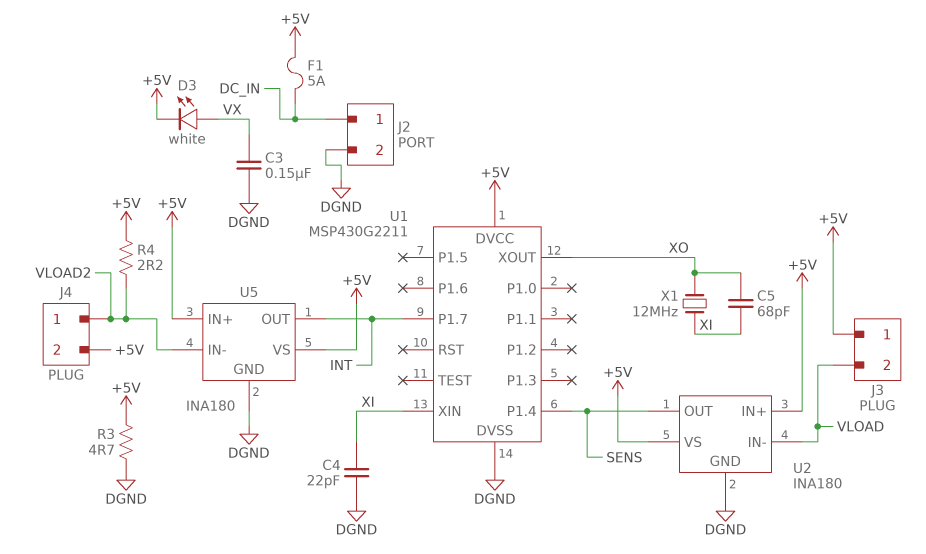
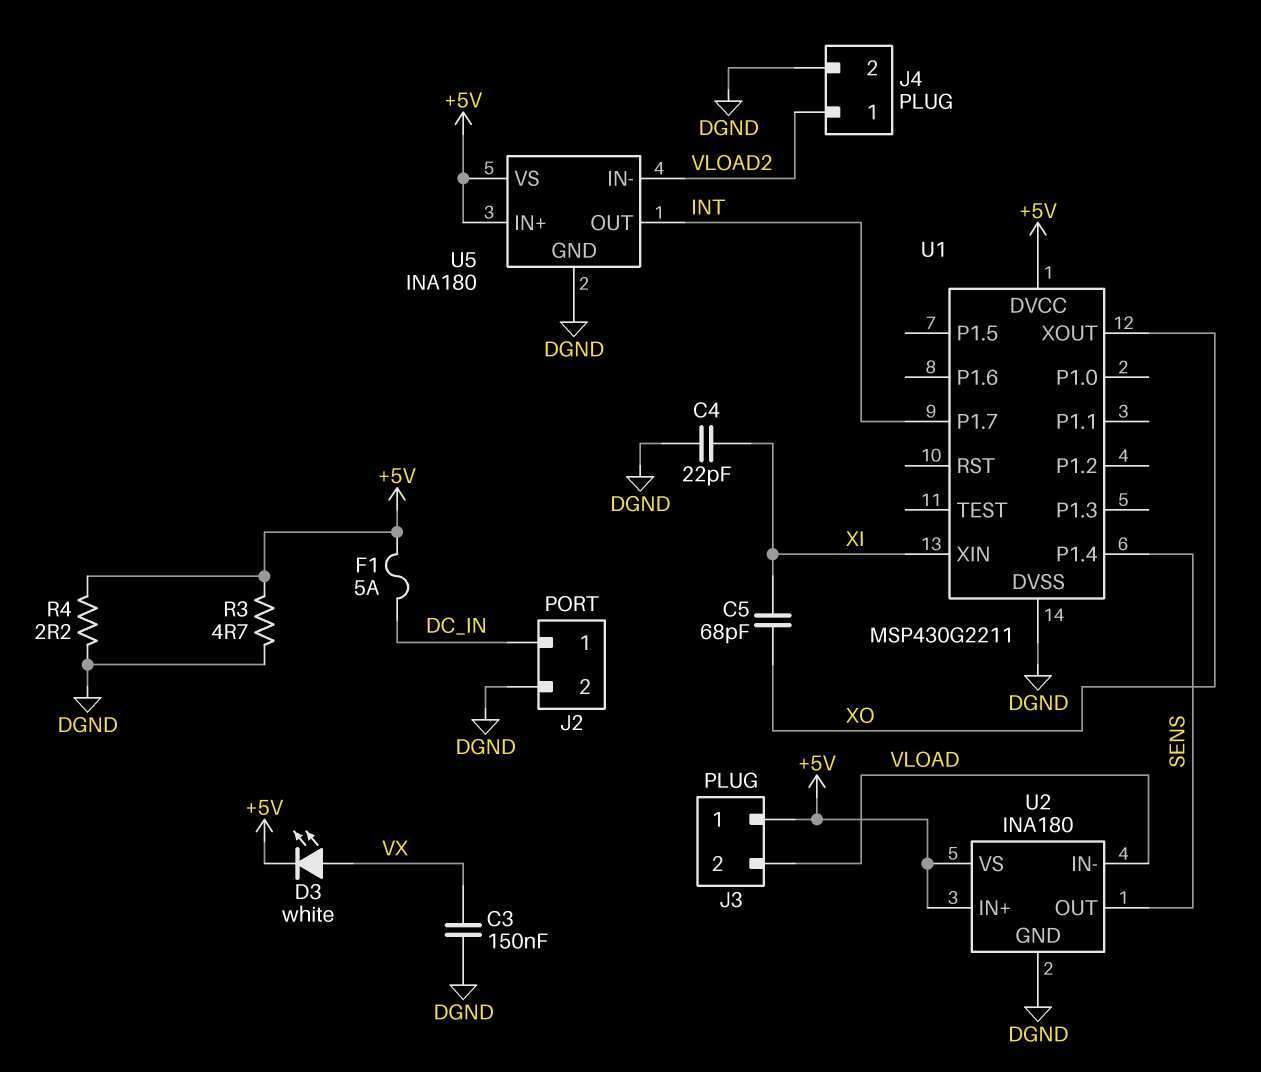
J4 pin 2: +5V -> DGND
R4: 2.2 (+5V, VLOAD2) -> 2.2 (+5V, DGND)
X1: 12MHz (XI, XO) -> none

